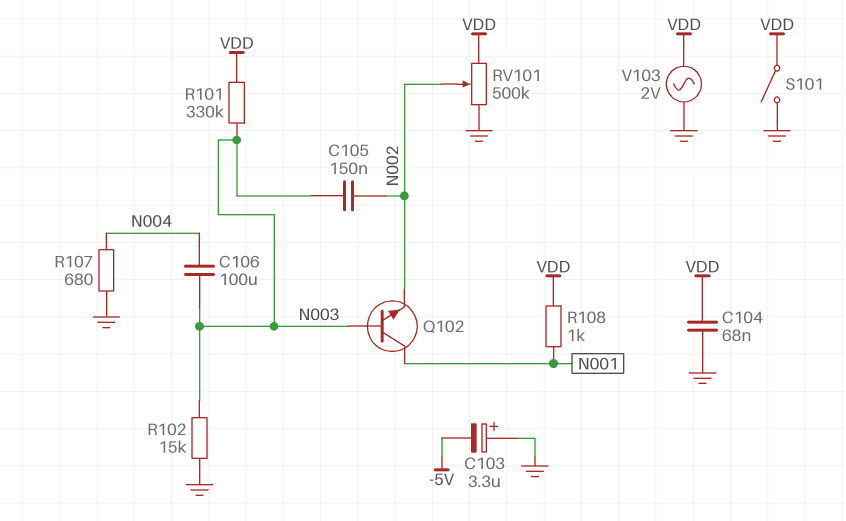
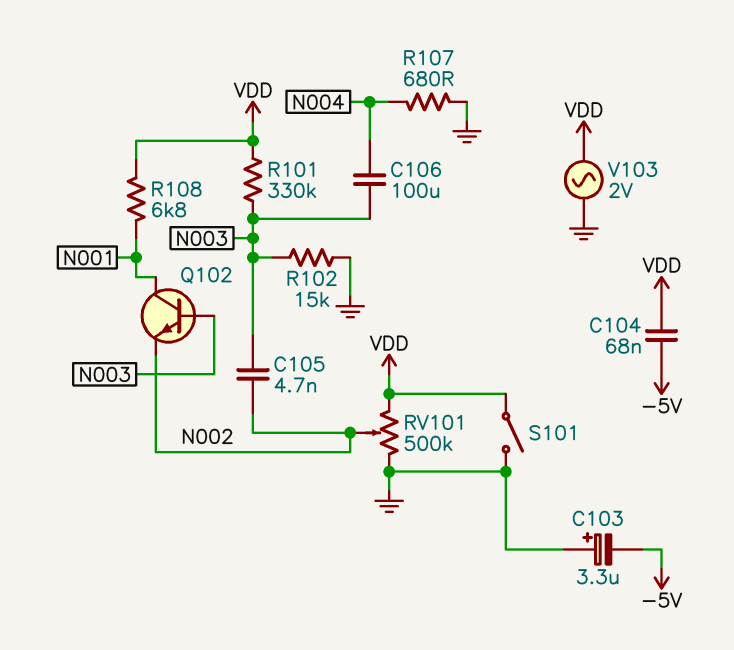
C104: 68nF (GND, VDD) -> 68nF (-5V, VDD)
C105: 150nF (N002, N003) -> 4.7nF (N002, N003)
R108: 1k (N001, VDD) -> 6.8k (N001, VDD)

